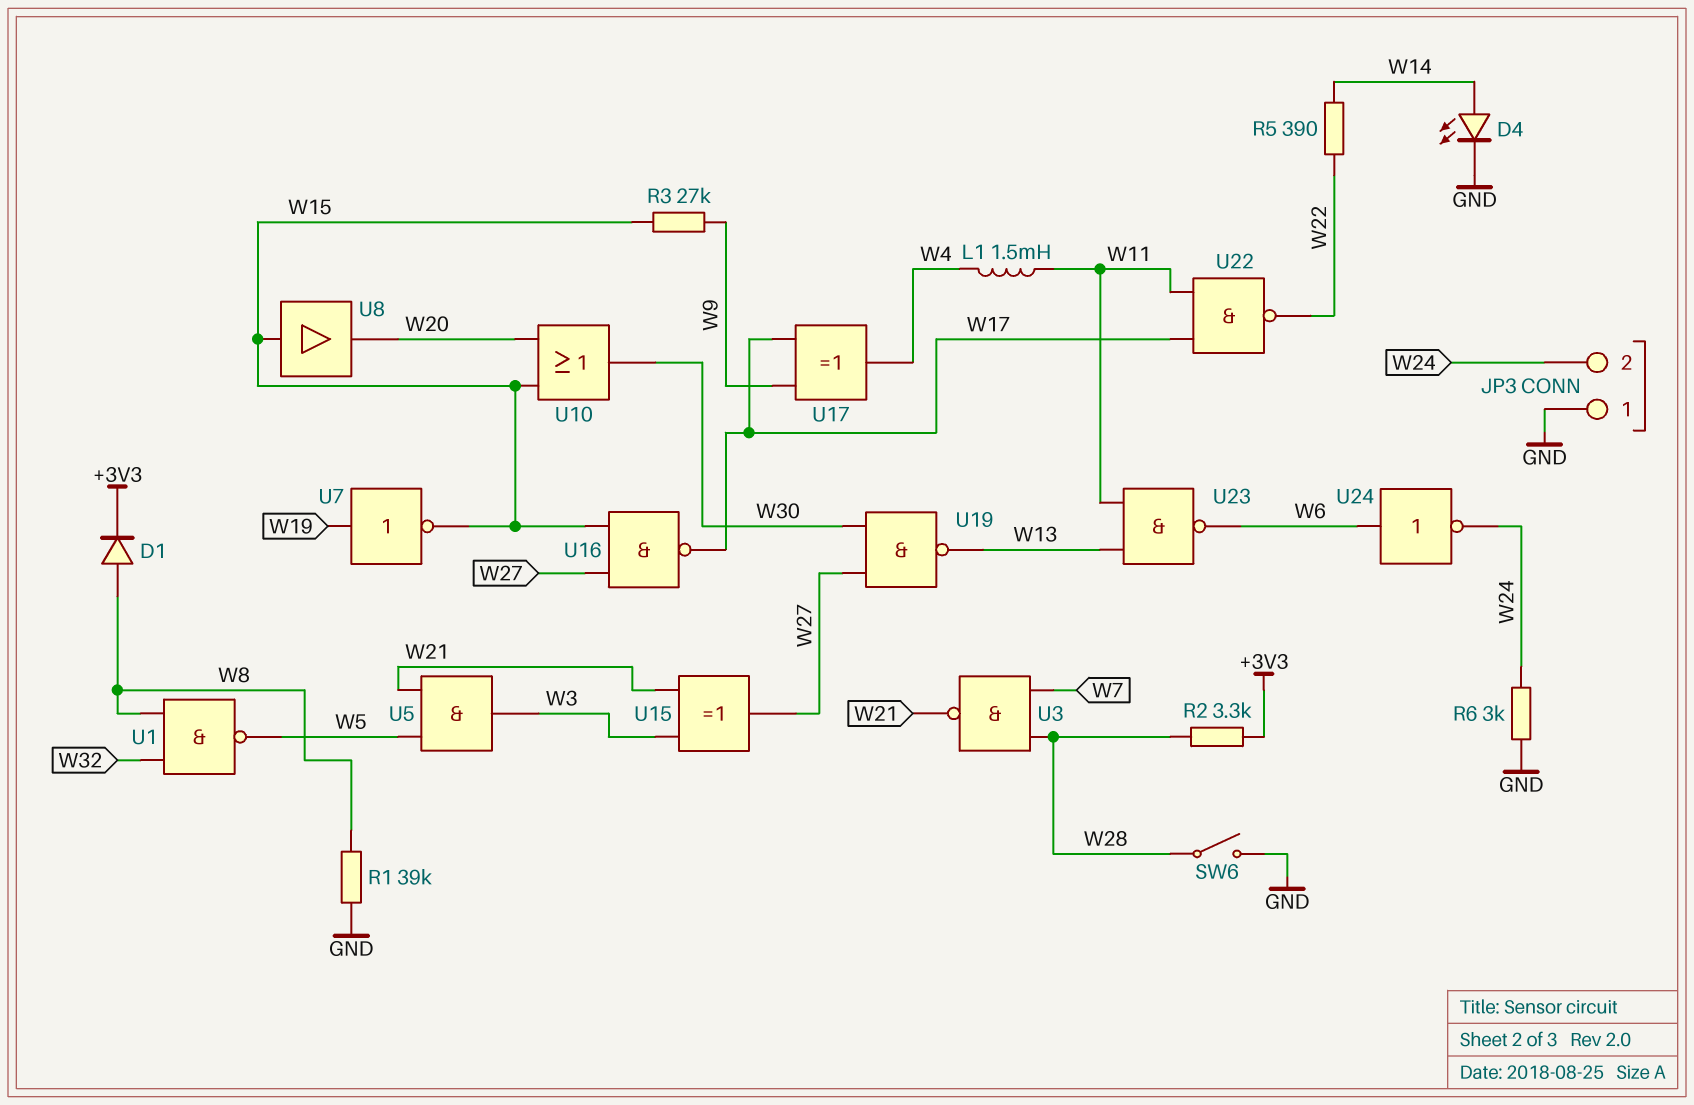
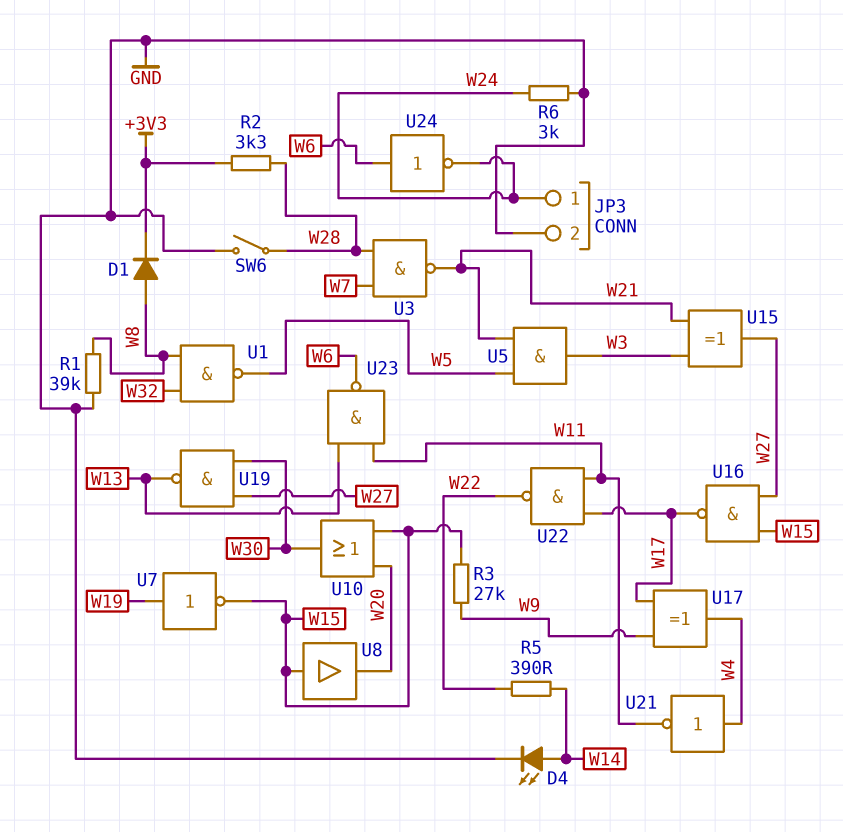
JP3 pin 1: GND -> W24
JP3 pin 2: W24 -> GND
L1: 1.5mH (W4, W11) -> none
U21: none -> NOT (in W4, out W11)

